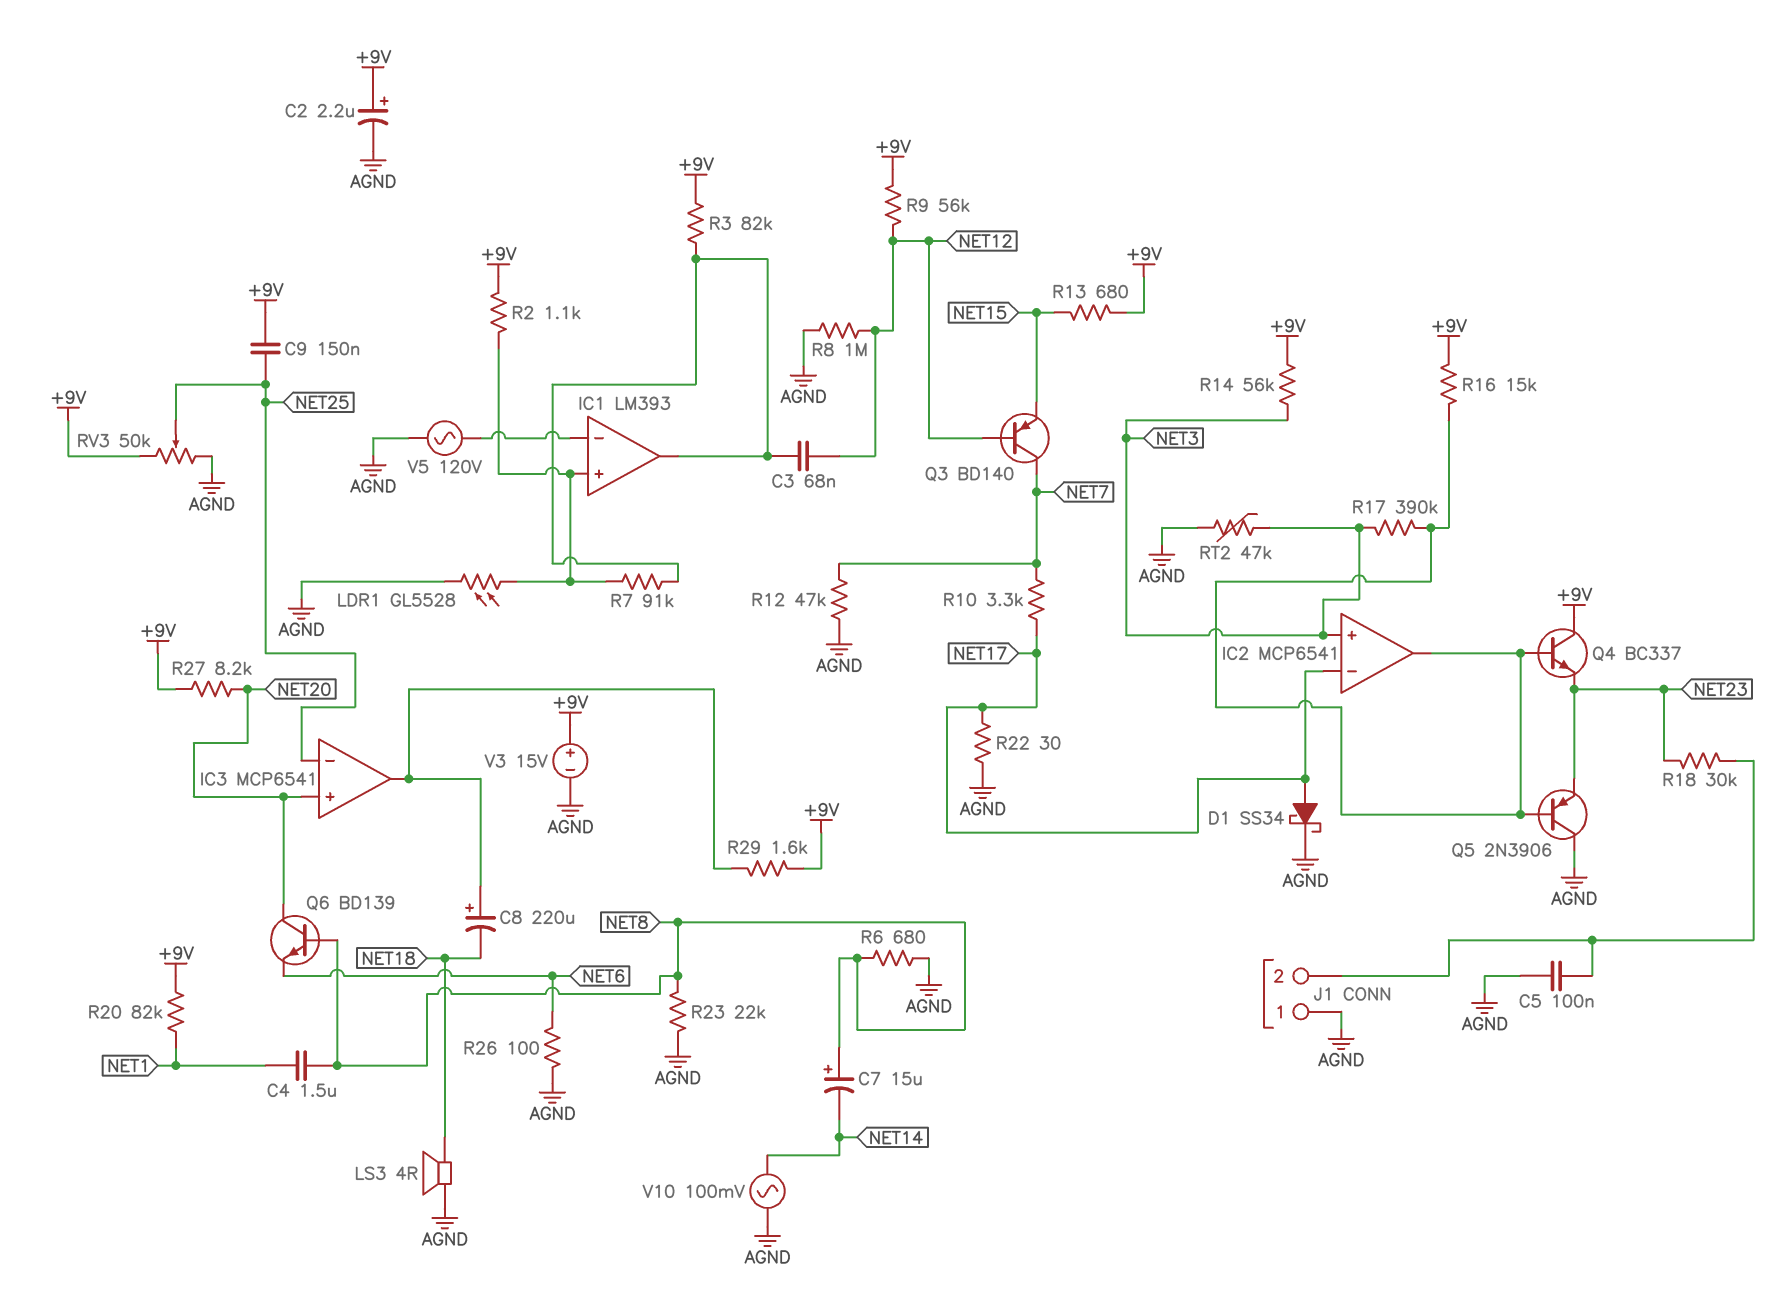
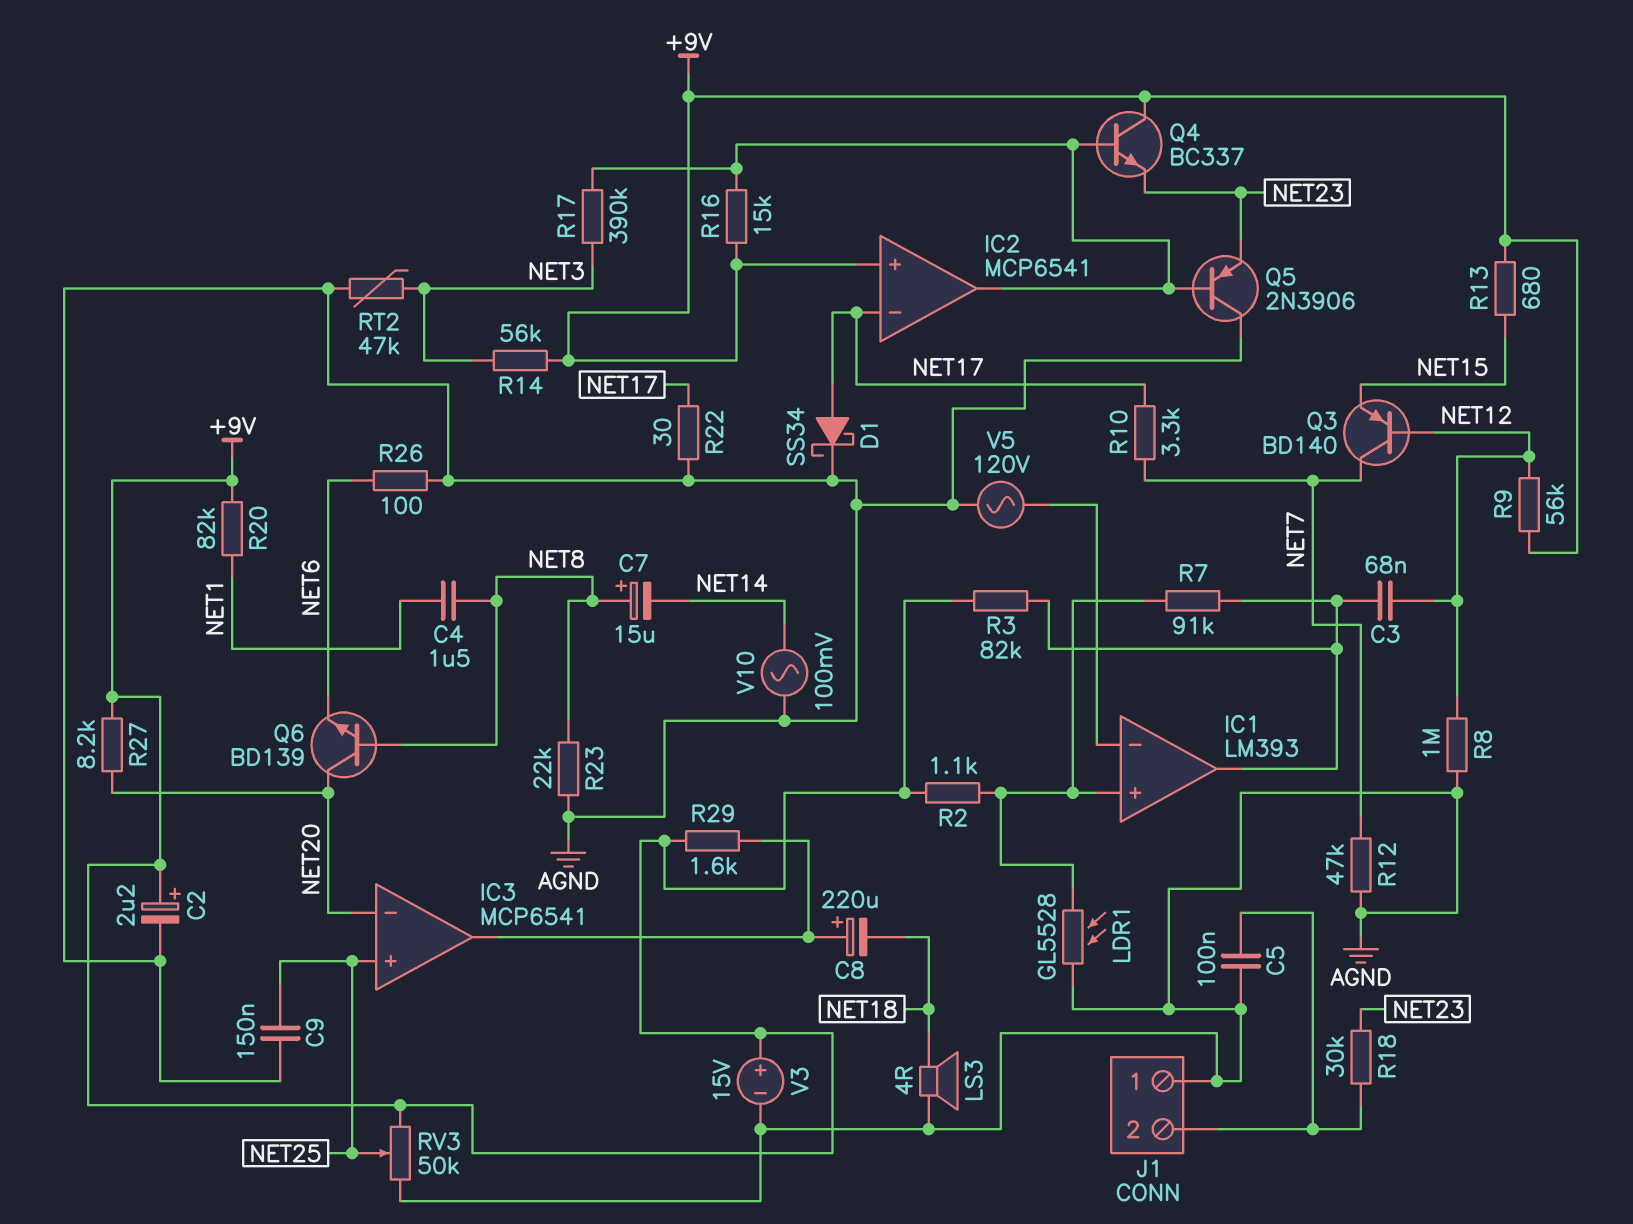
C9: 150nF (+9V, NET25) -> 150nF (AGND, NET25)
IC2 pin in+: NET3 -> +9V
IC3 pin in+: NET20 -> NET25
IC3 pin in-: NET25 -> NET20
R6: 680 (AGND, NET8) -> none

